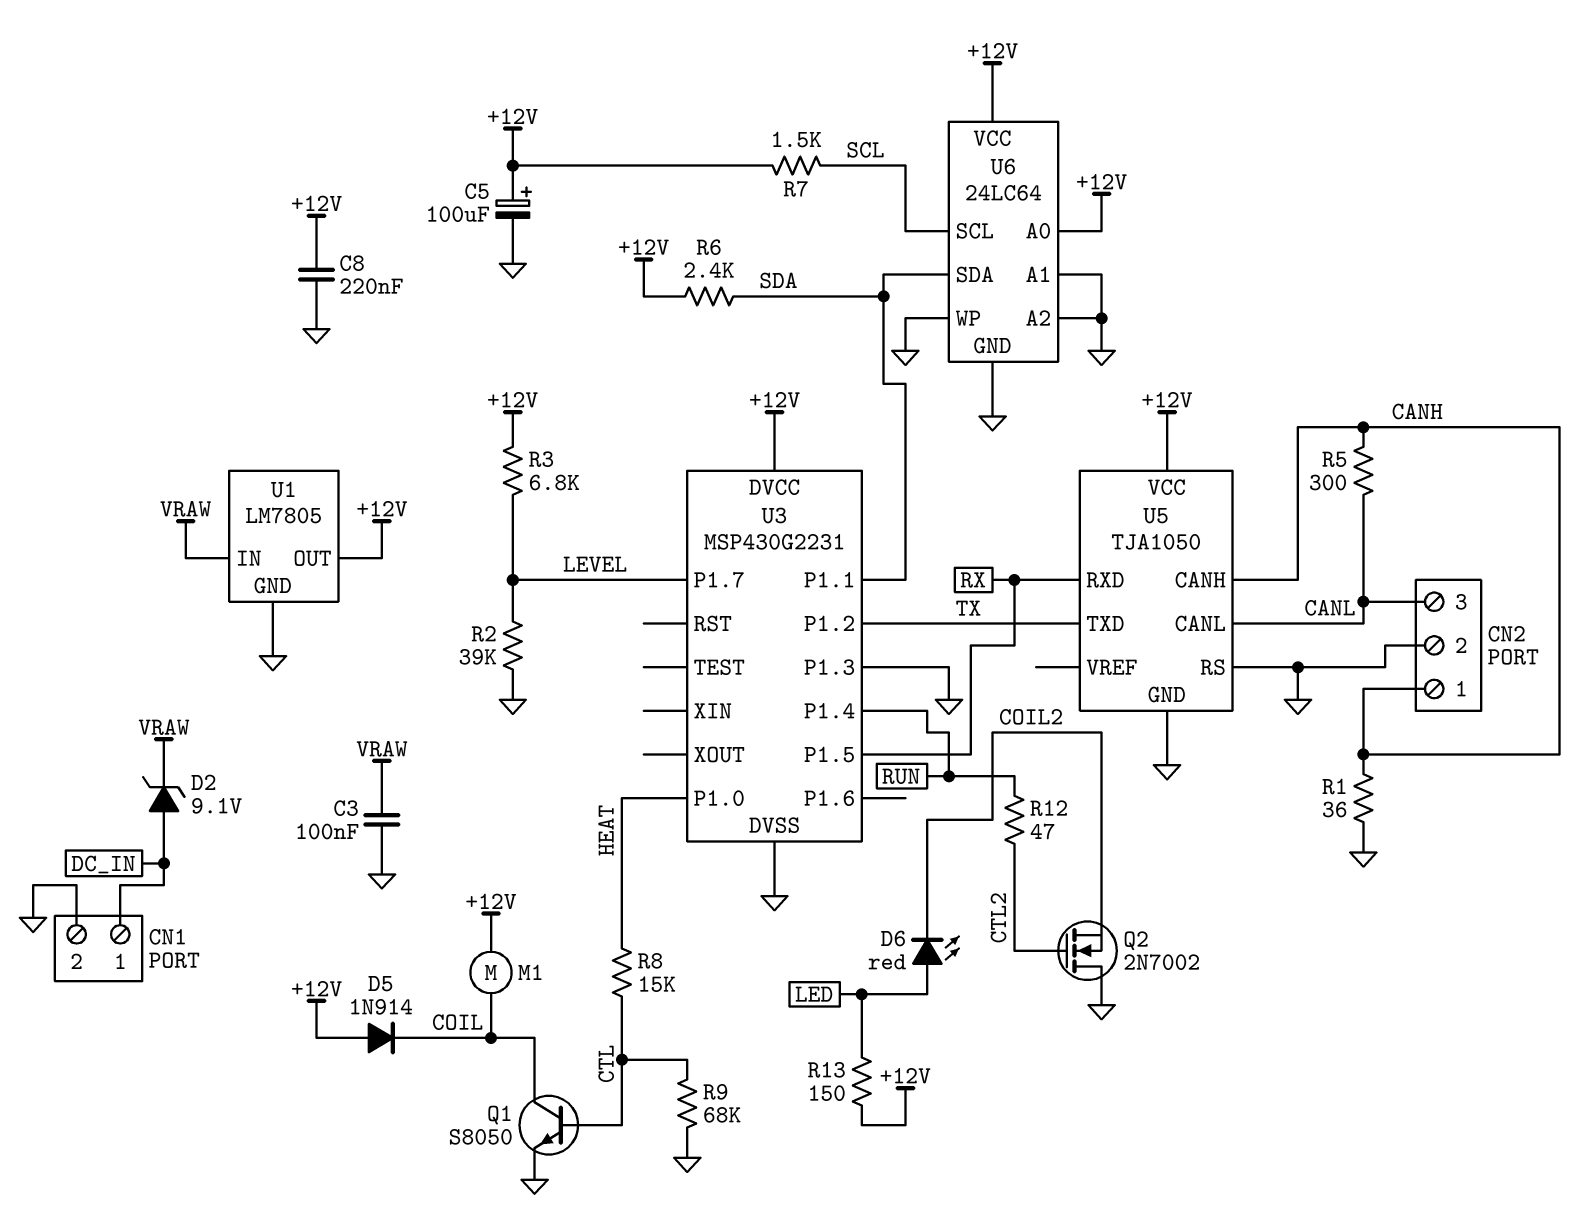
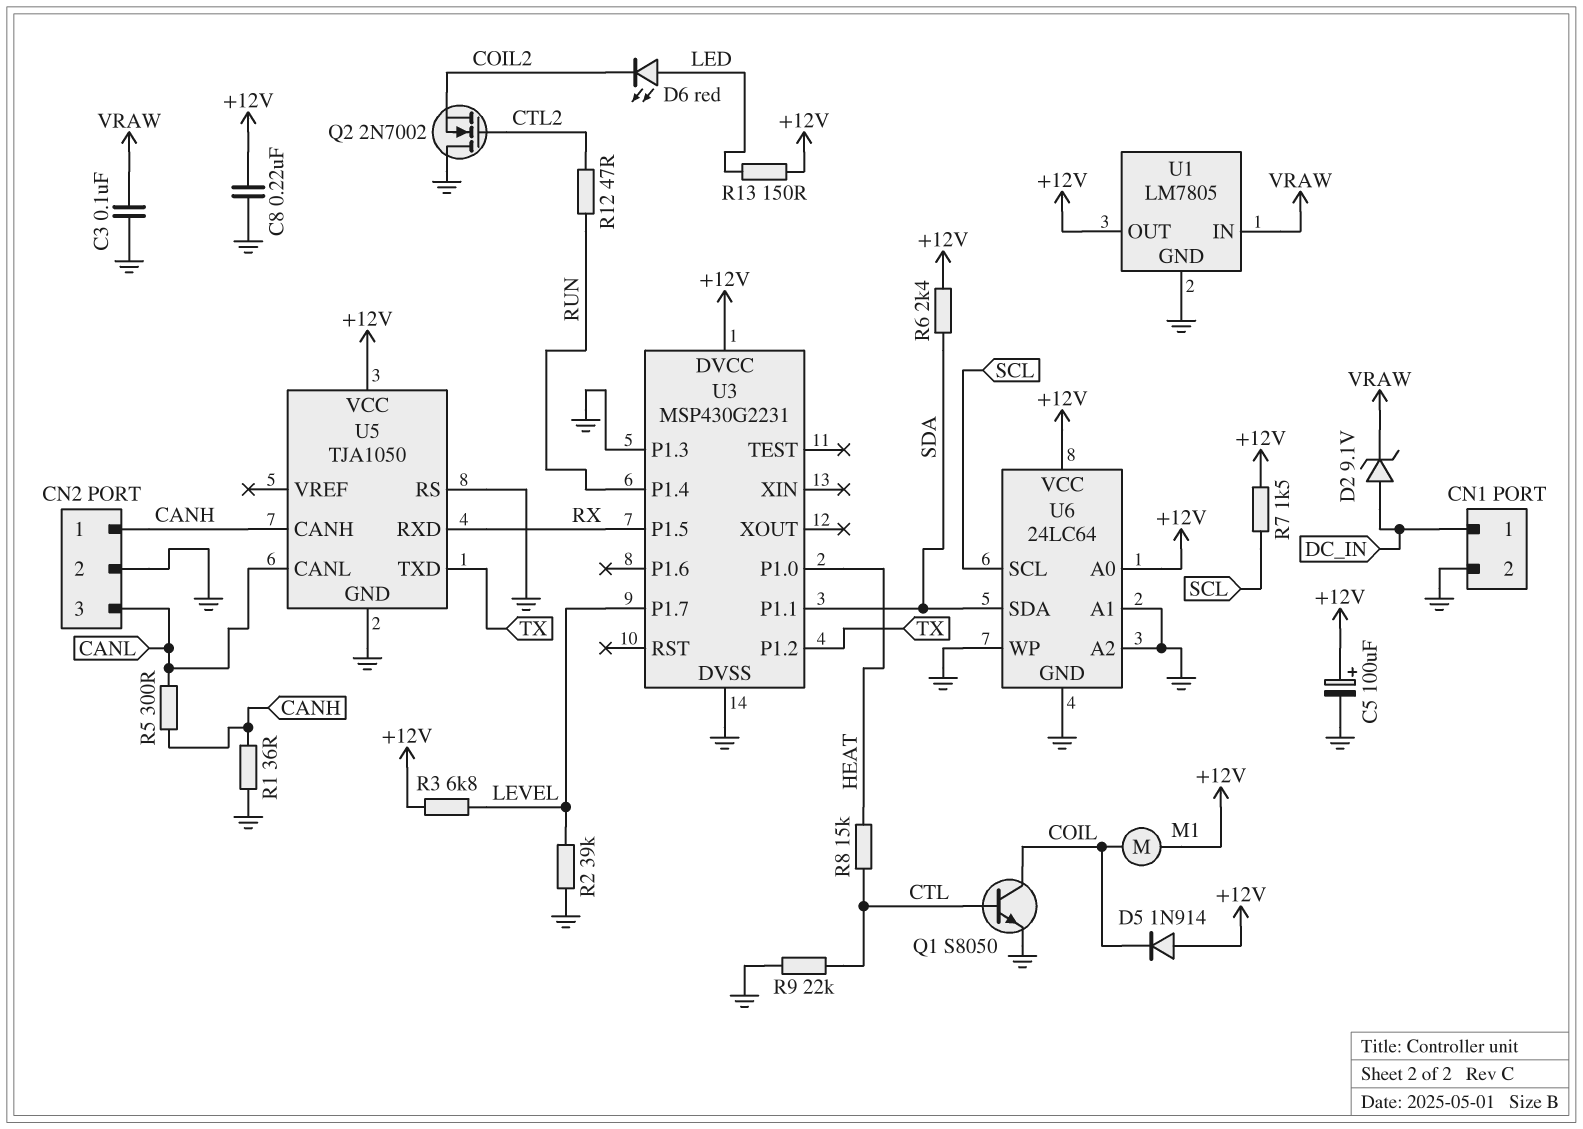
R9: 68k (CTL, GND) -> 22k (CTL, GND)

